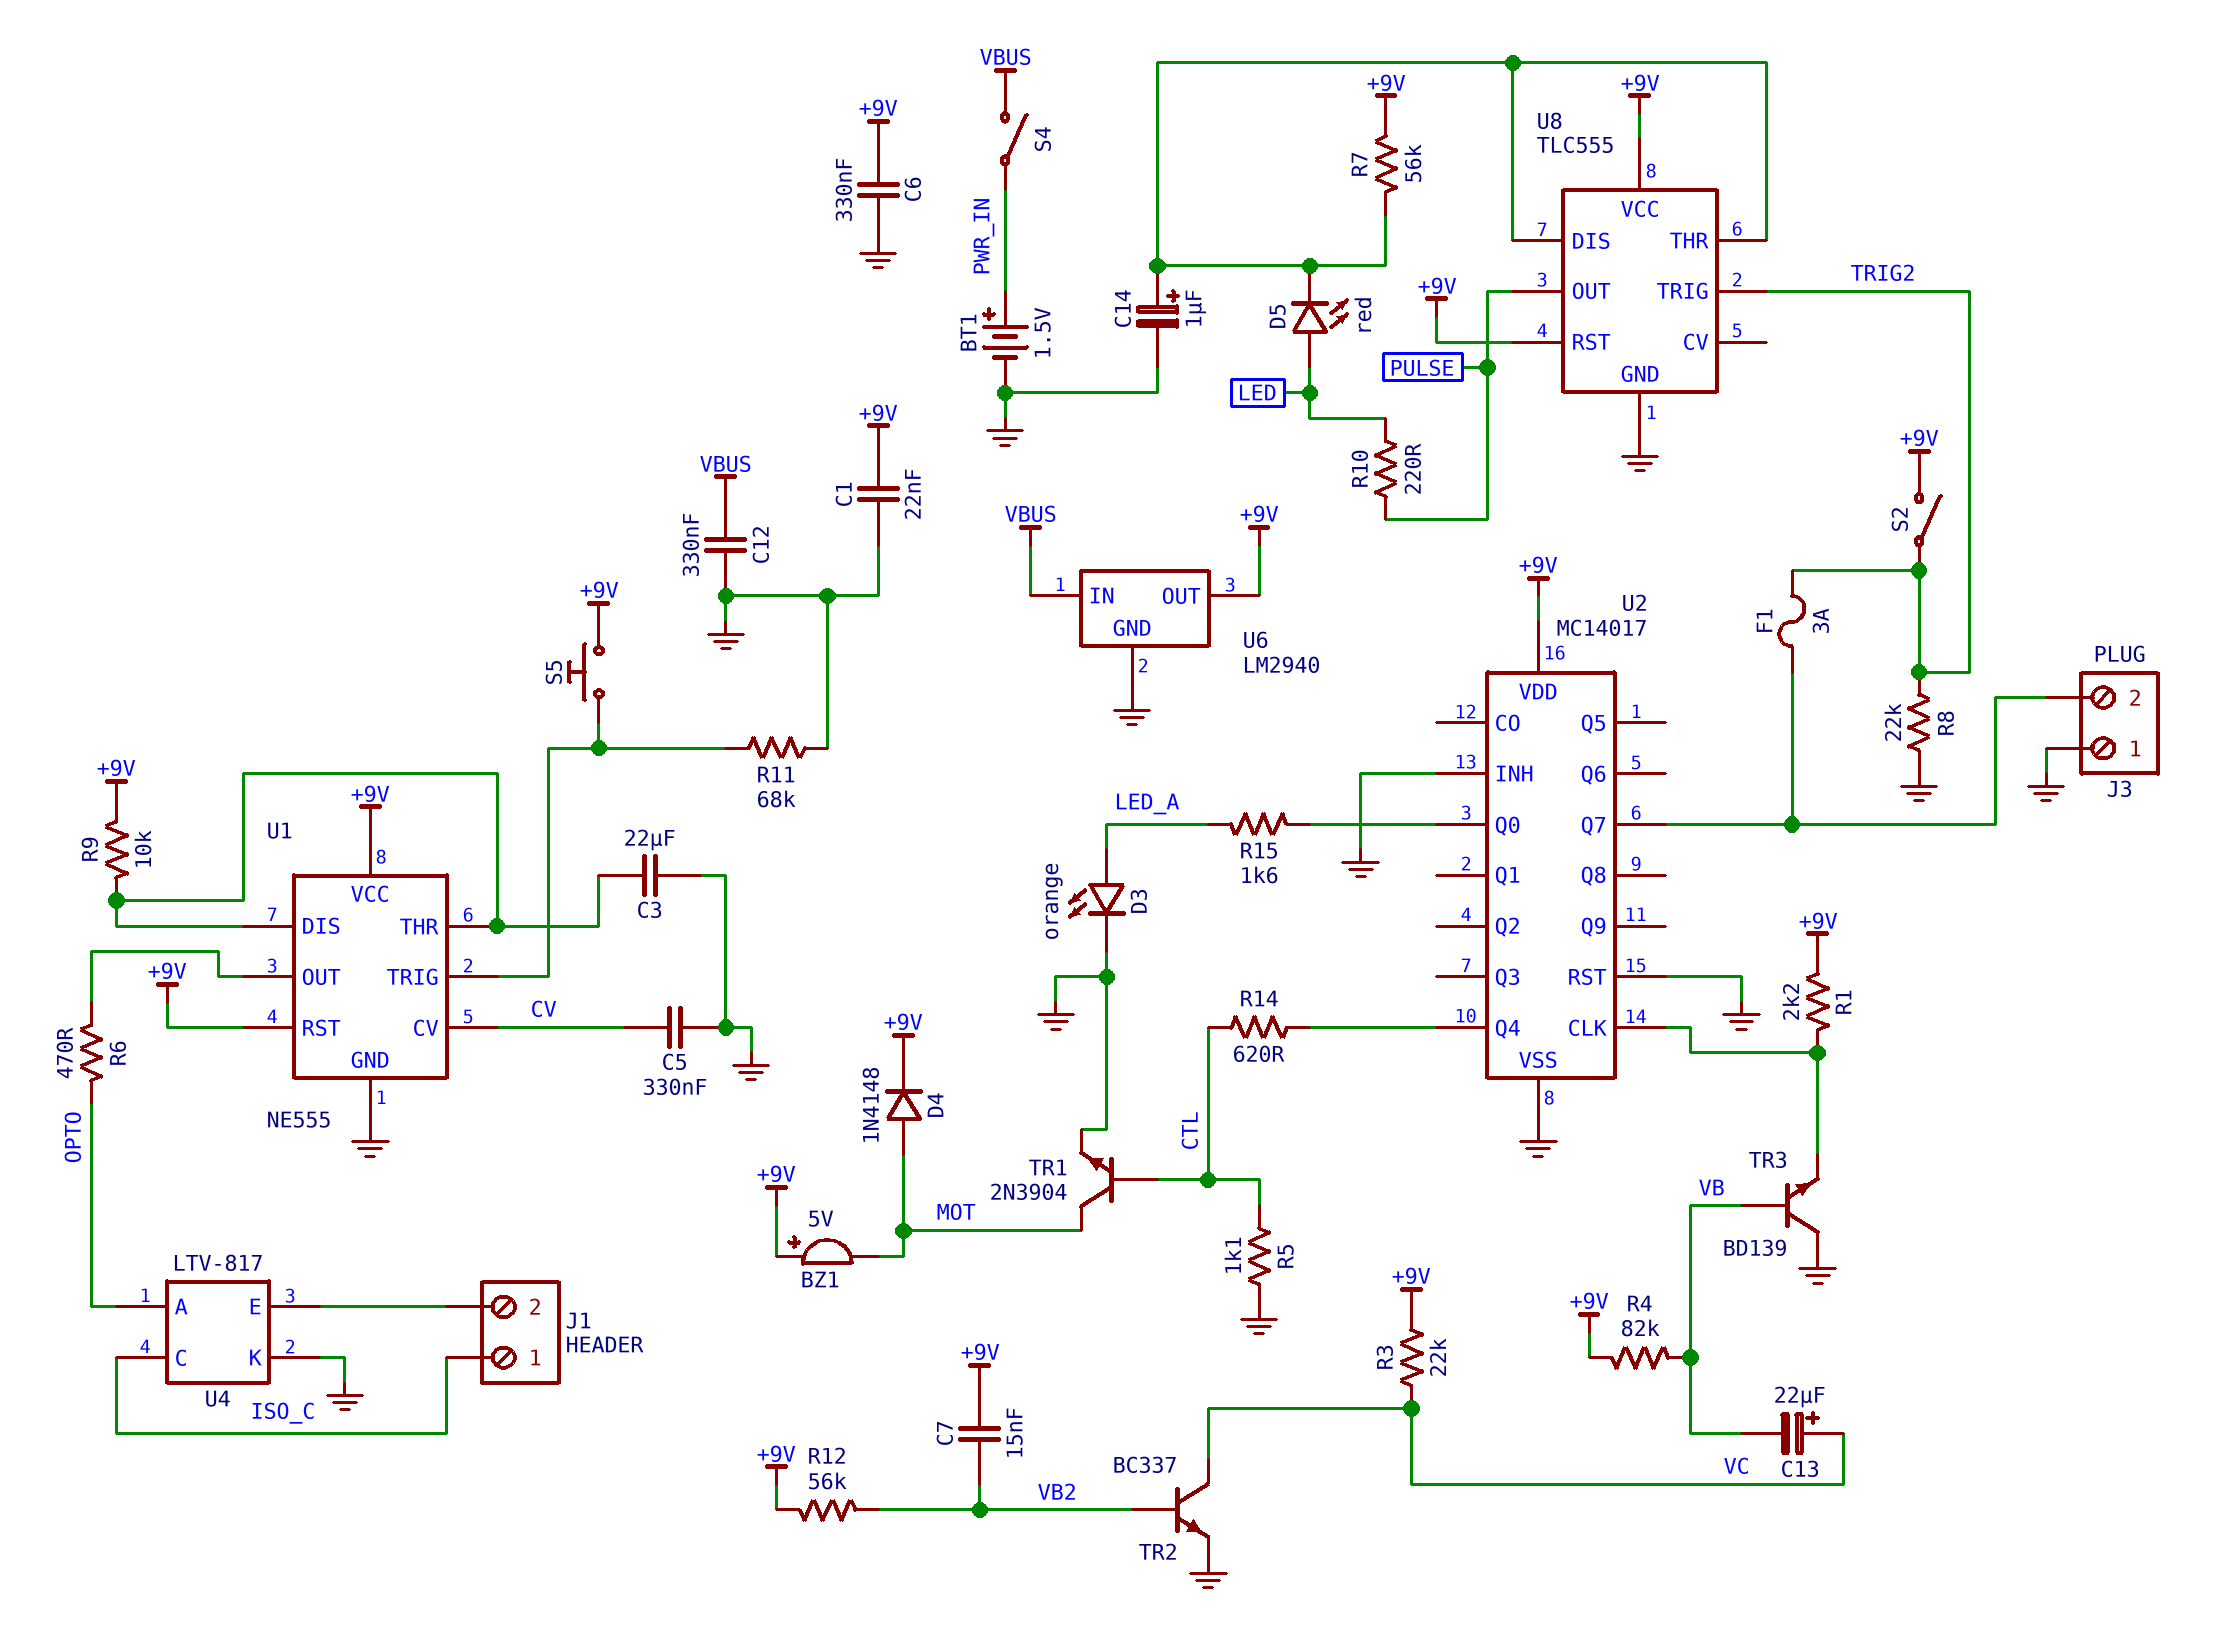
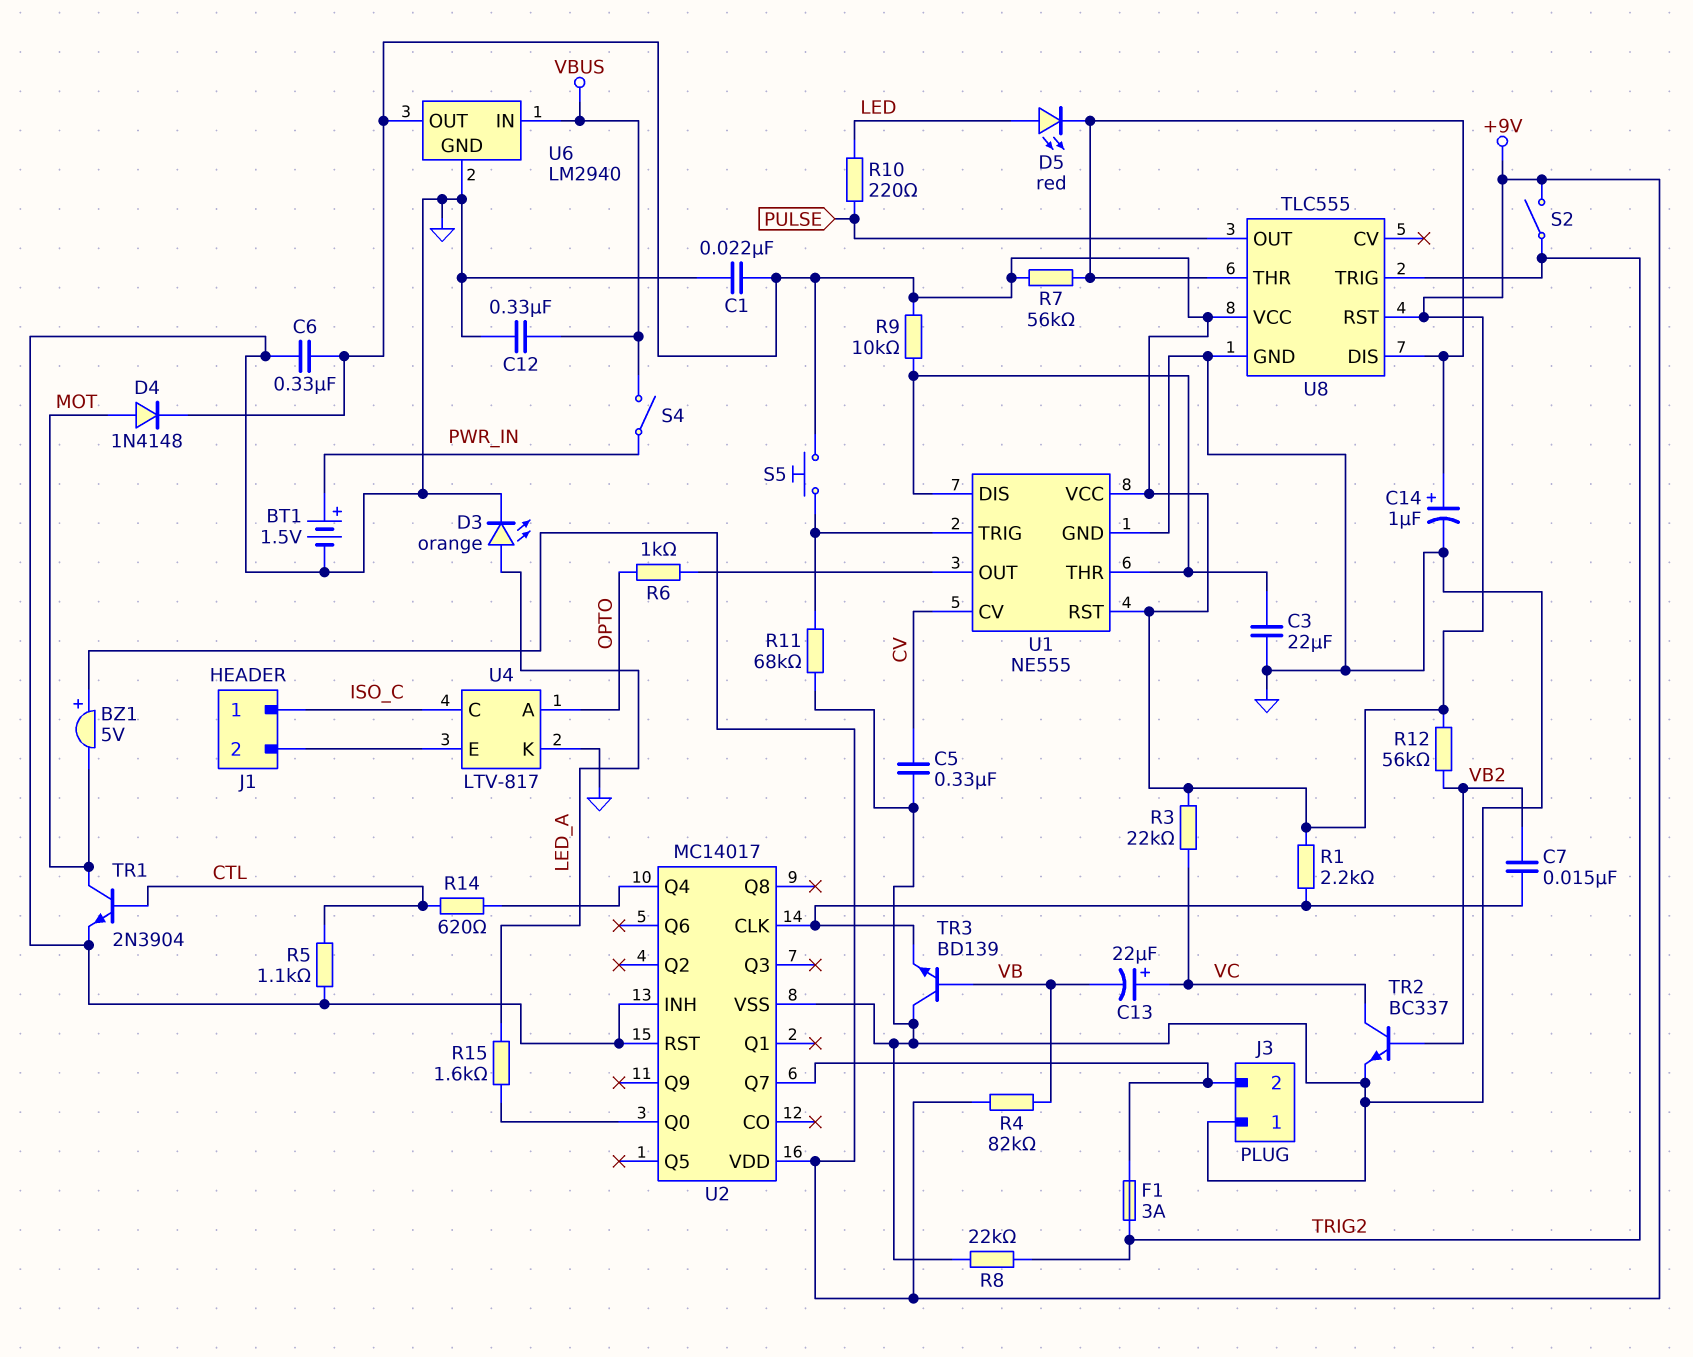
C7: 15nF (+9V, VB2) -> 15nF (U2/CLK, VB2)
R6: 470 (OPTO, U1/OUT) -> 1k (OPTO, U1/OUT)

